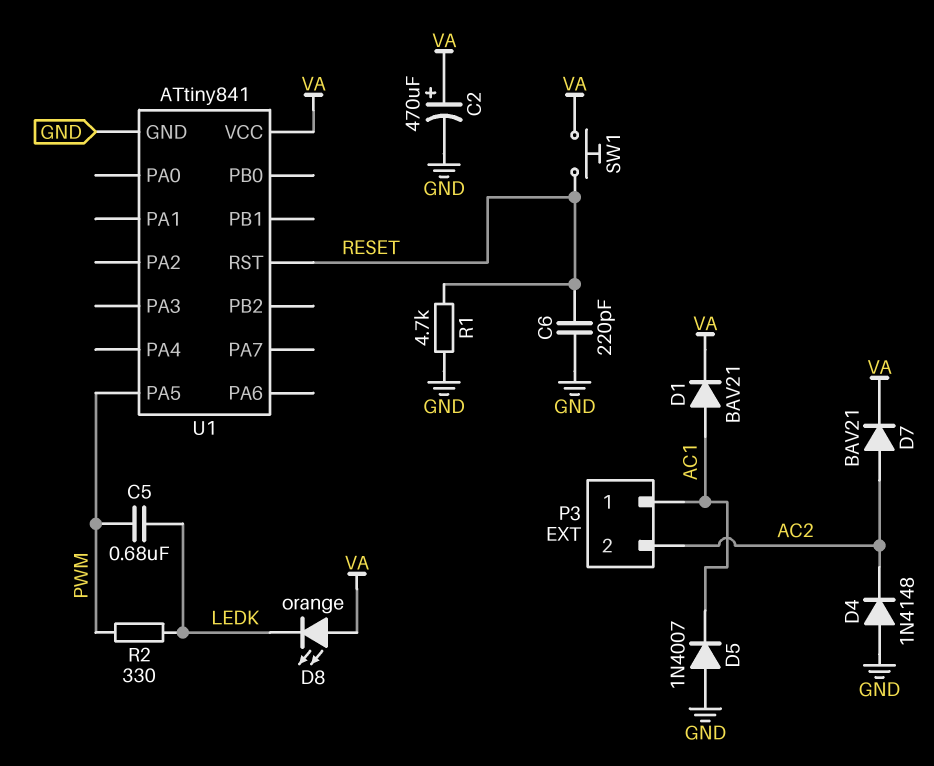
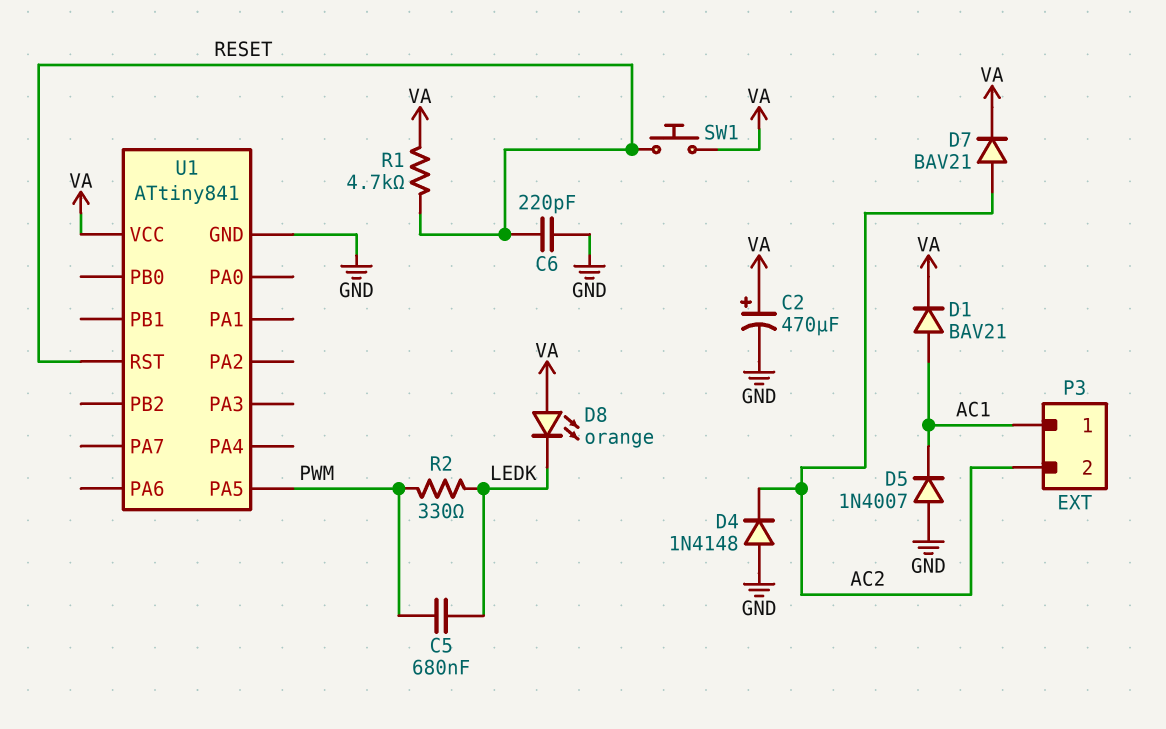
R1: 4.7k (GND, RESET) -> 4.7k (RESET, VA)

